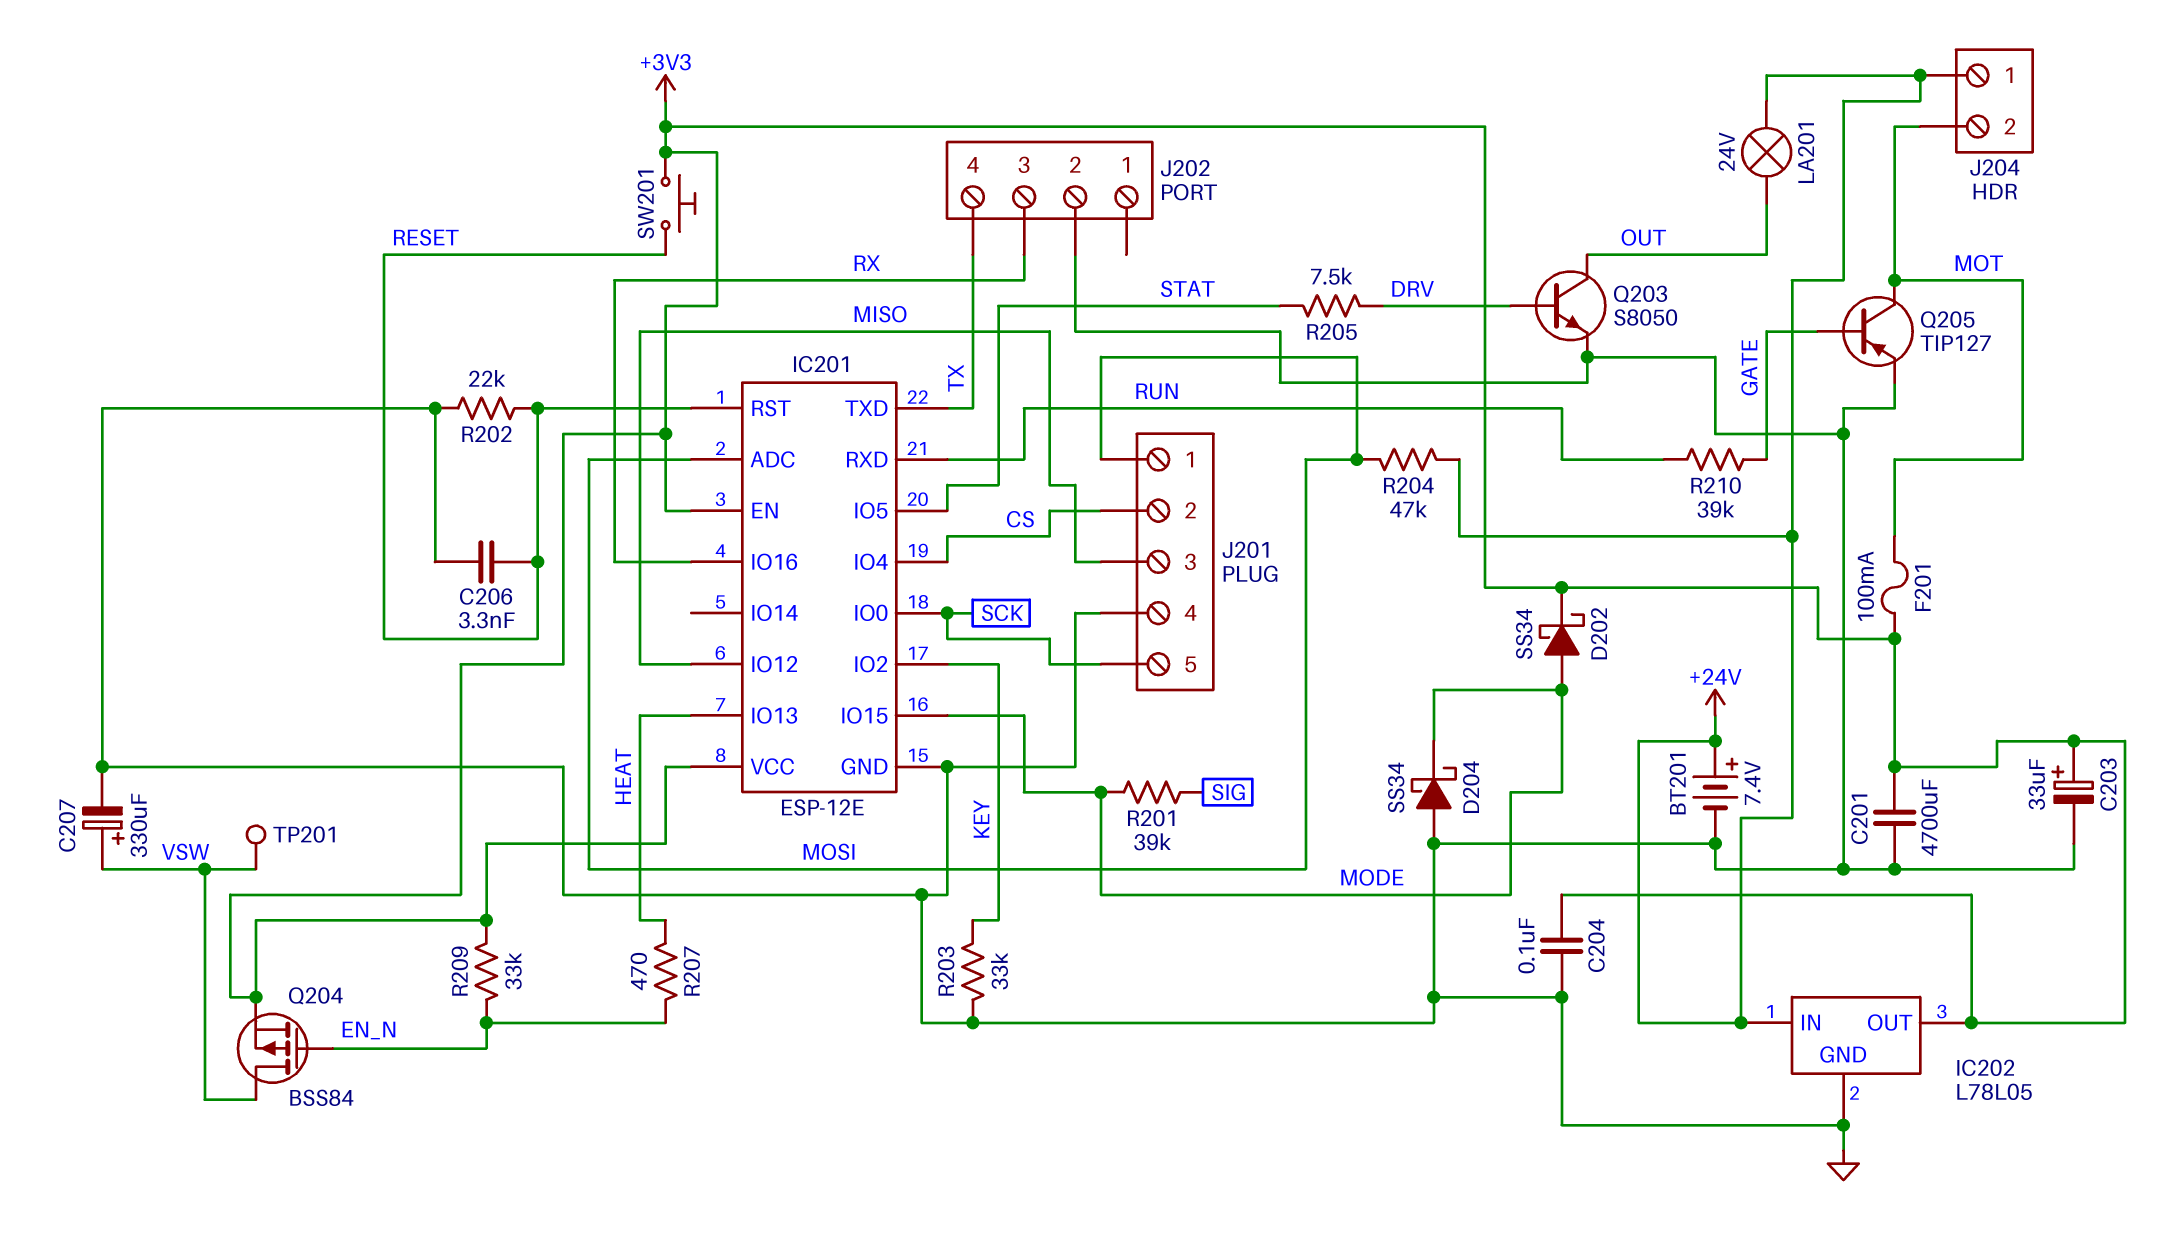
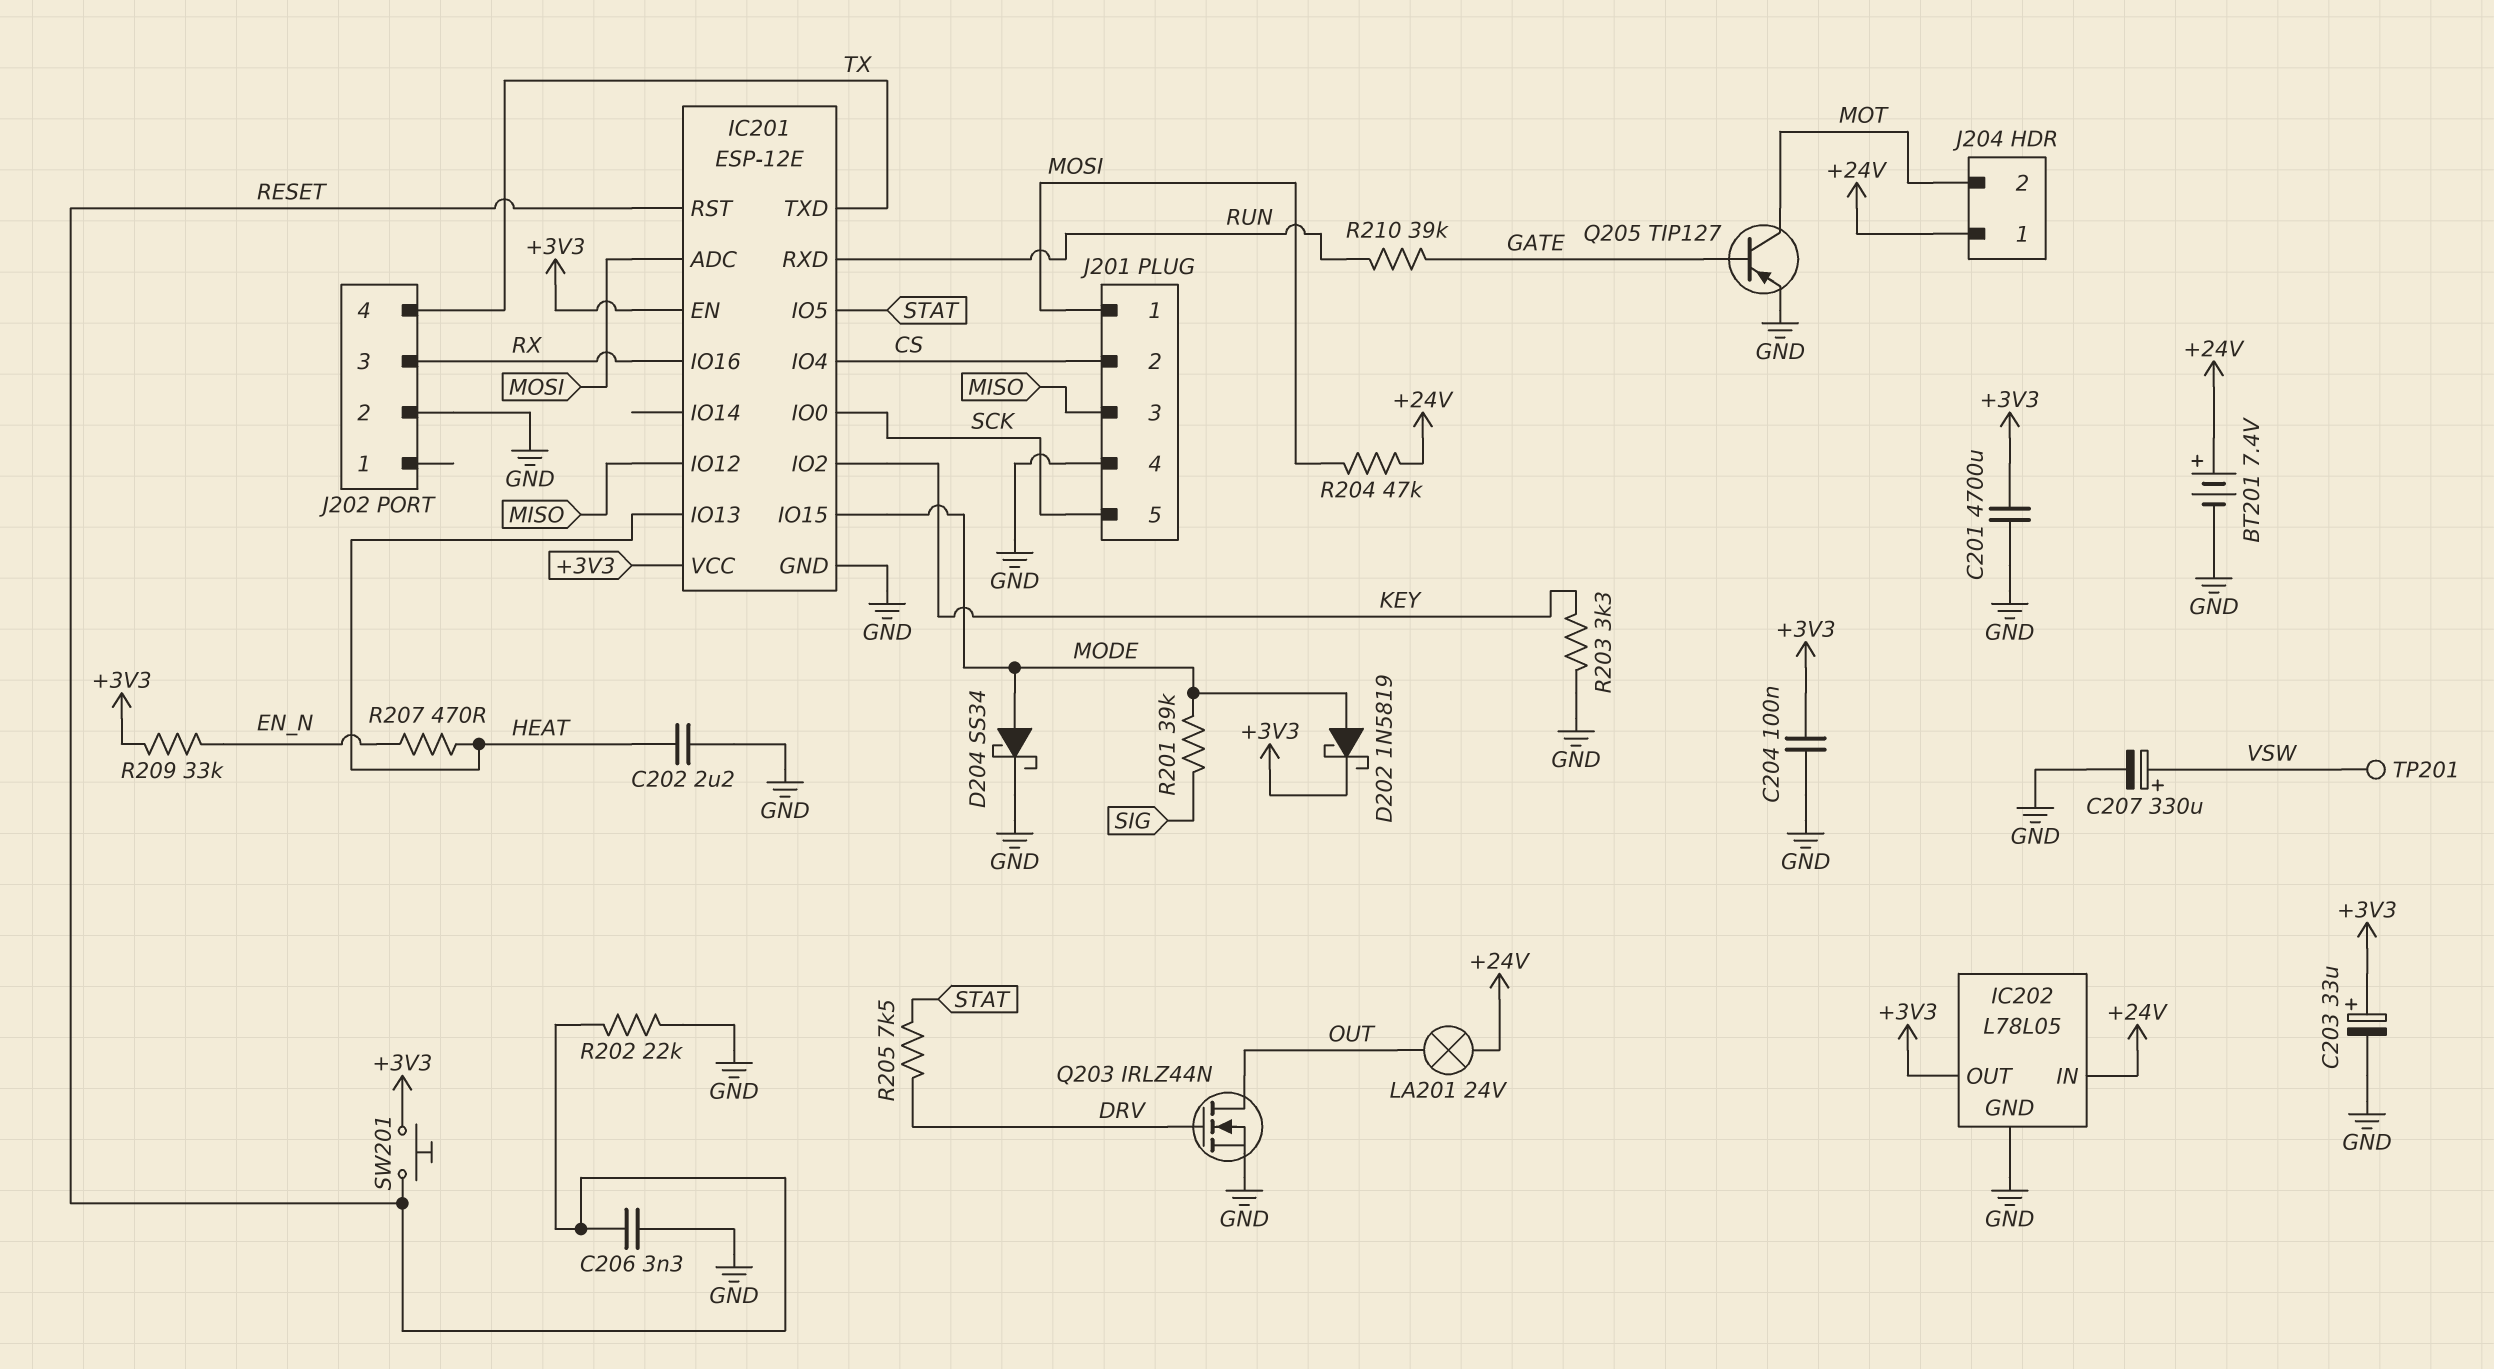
C202: none -> 2.2uF (GND, HEAT)
D202: schottky SS34 (A MODE, K +3V3) -> schottky 1N5819 (A MODE, K +3V3)
D204: schottky SS34 (A GND, K MODE) -> schottky SS34 (A MODE, K GND)
F201: 100mA (+3V3, MOT) -> none
Q203: NPN S8050 (B DRV, C OUT, E GND) -> NMOS IRLZ44N (G DRV, D OUT, S GND)
Q204: PMOS BSS84 (G EN_N, D VSW, S +3V3) -> none
R203: 33k (GND, KEY) -> 3.3k (GND, KEY)

